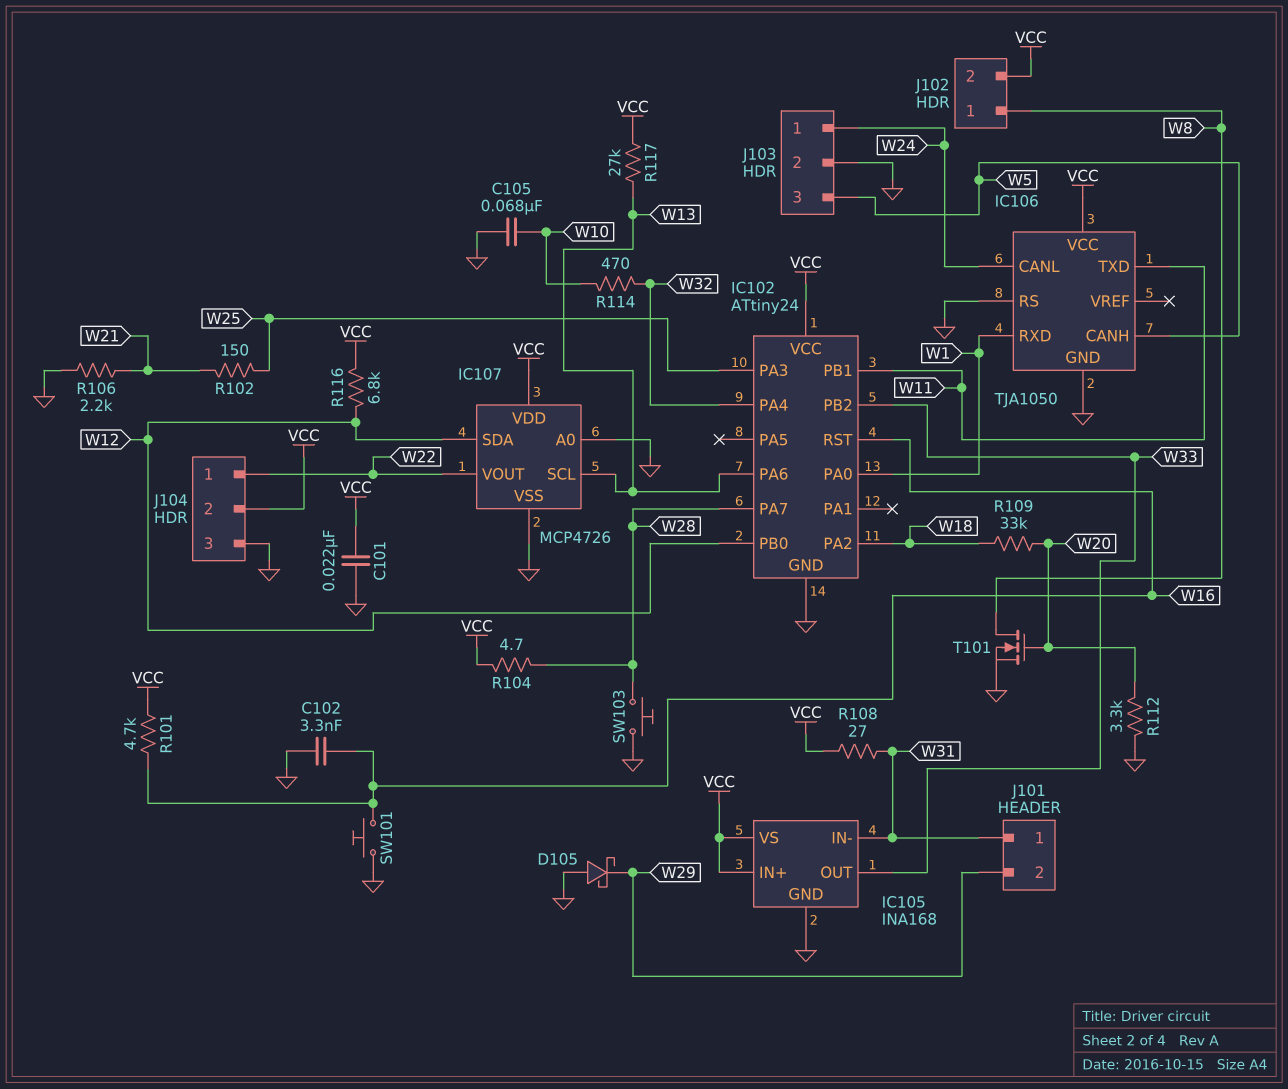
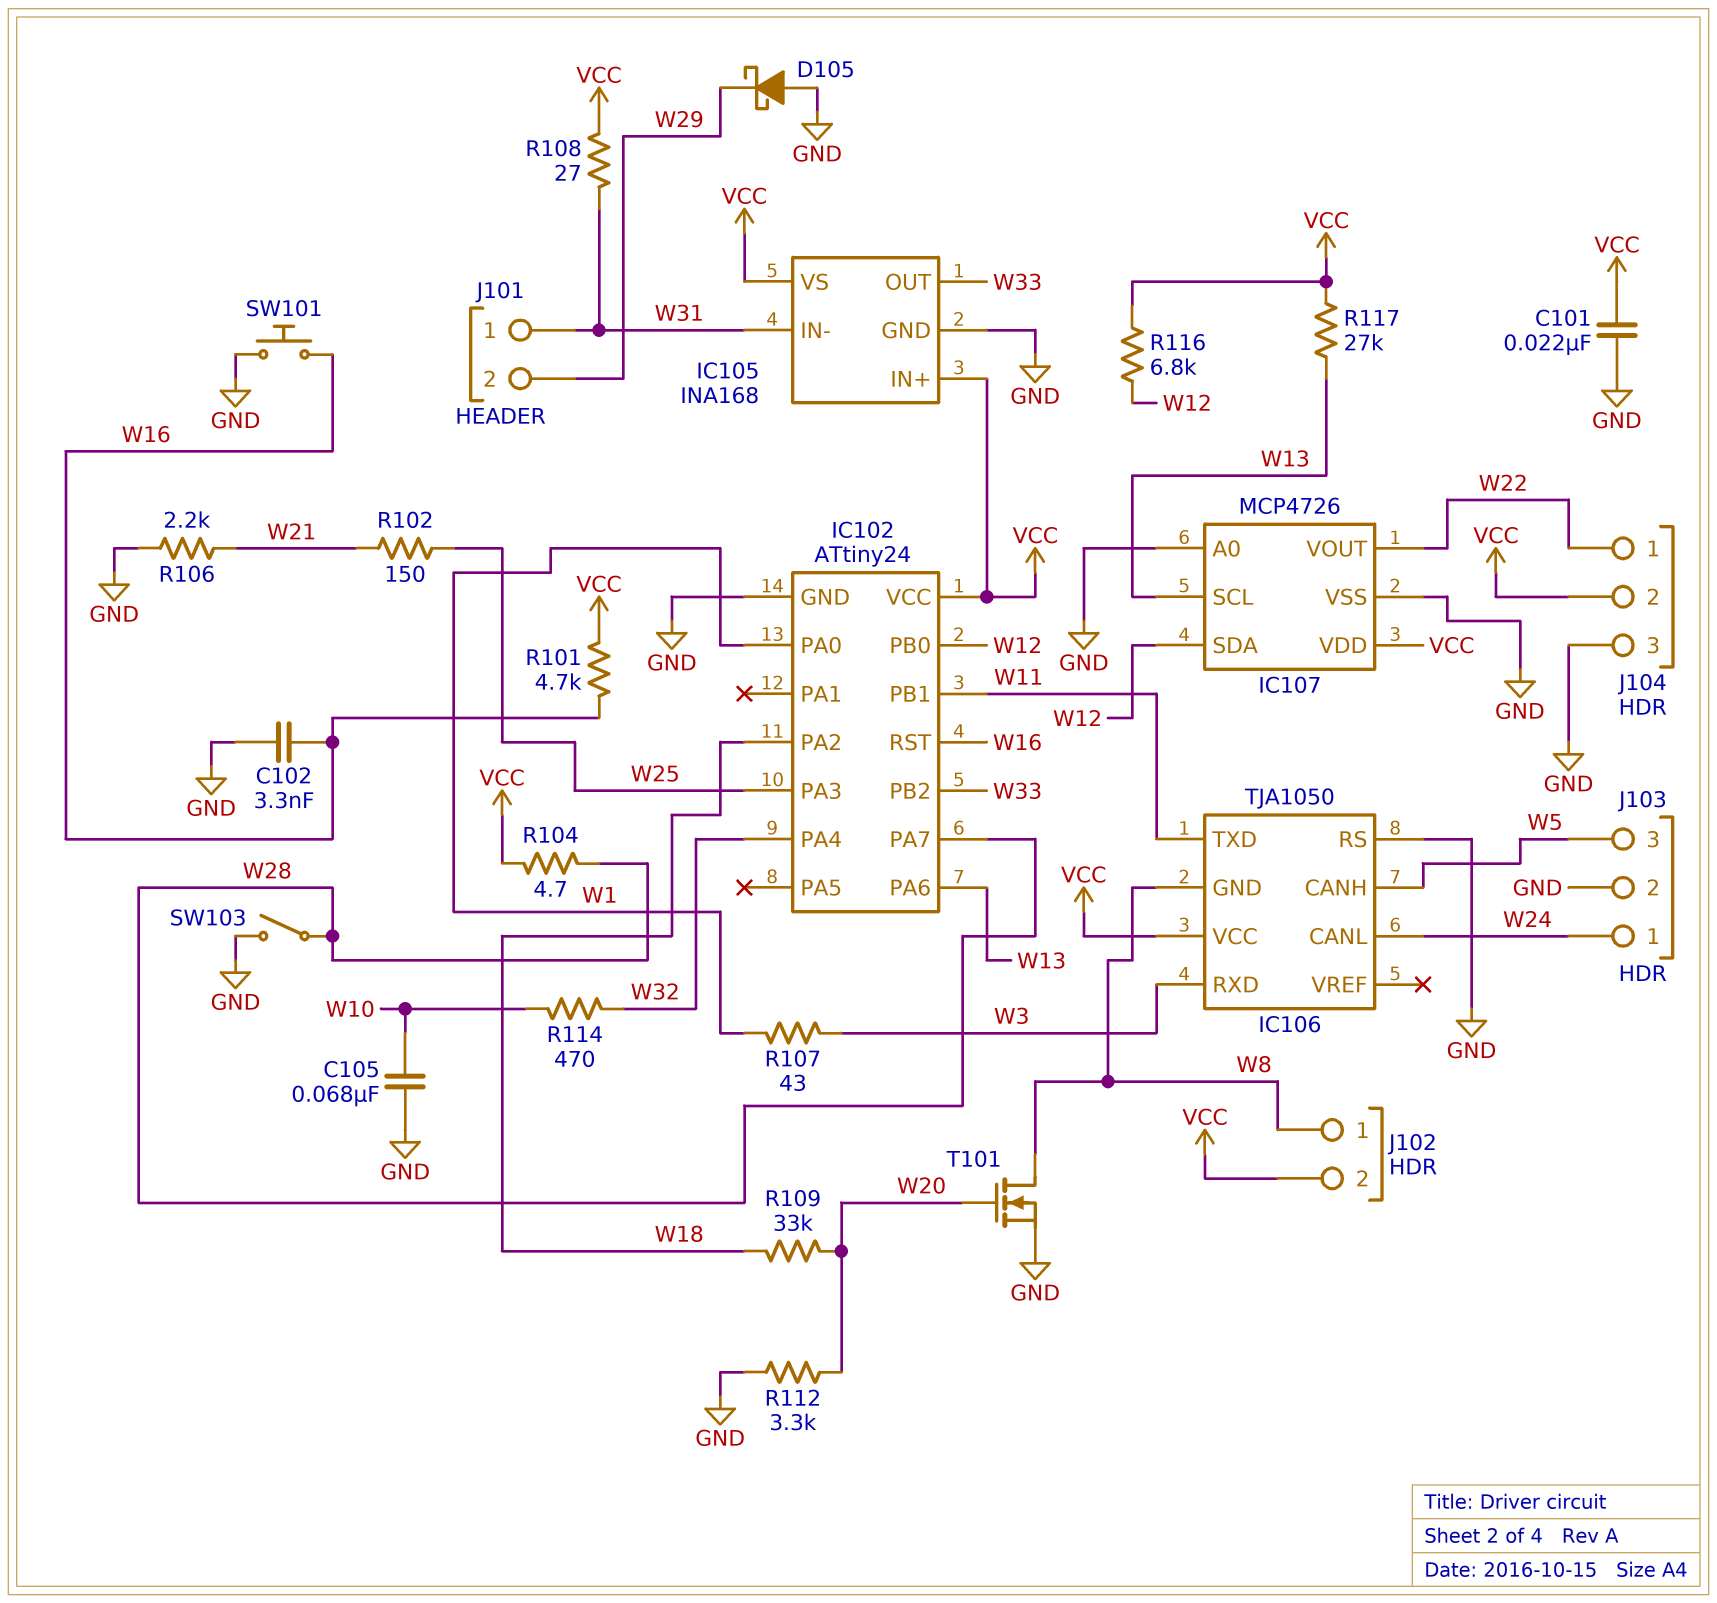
IC106 pin GND: GND -> W8
IC106 pin RXD: W1 -> W3
R107: none -> 43 (W1, W3)
SW103: button (GND, W28) -> switch (GND, W28)

